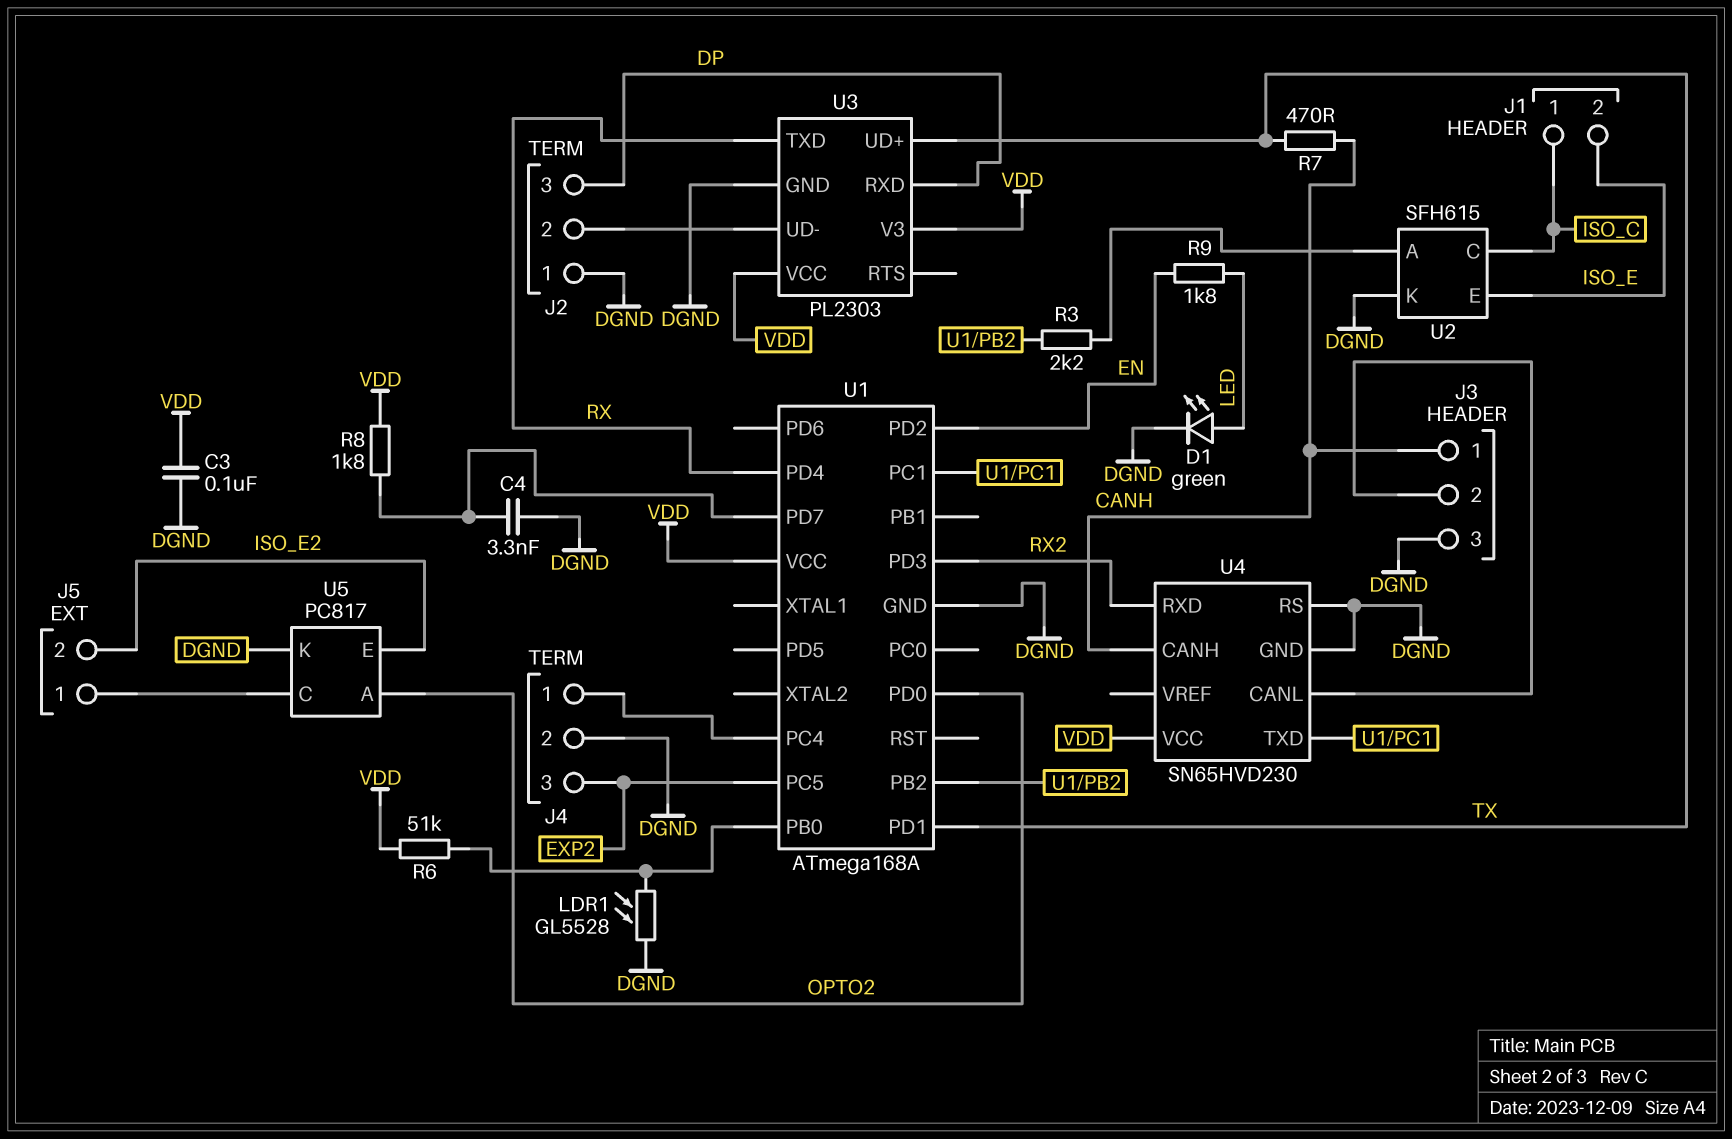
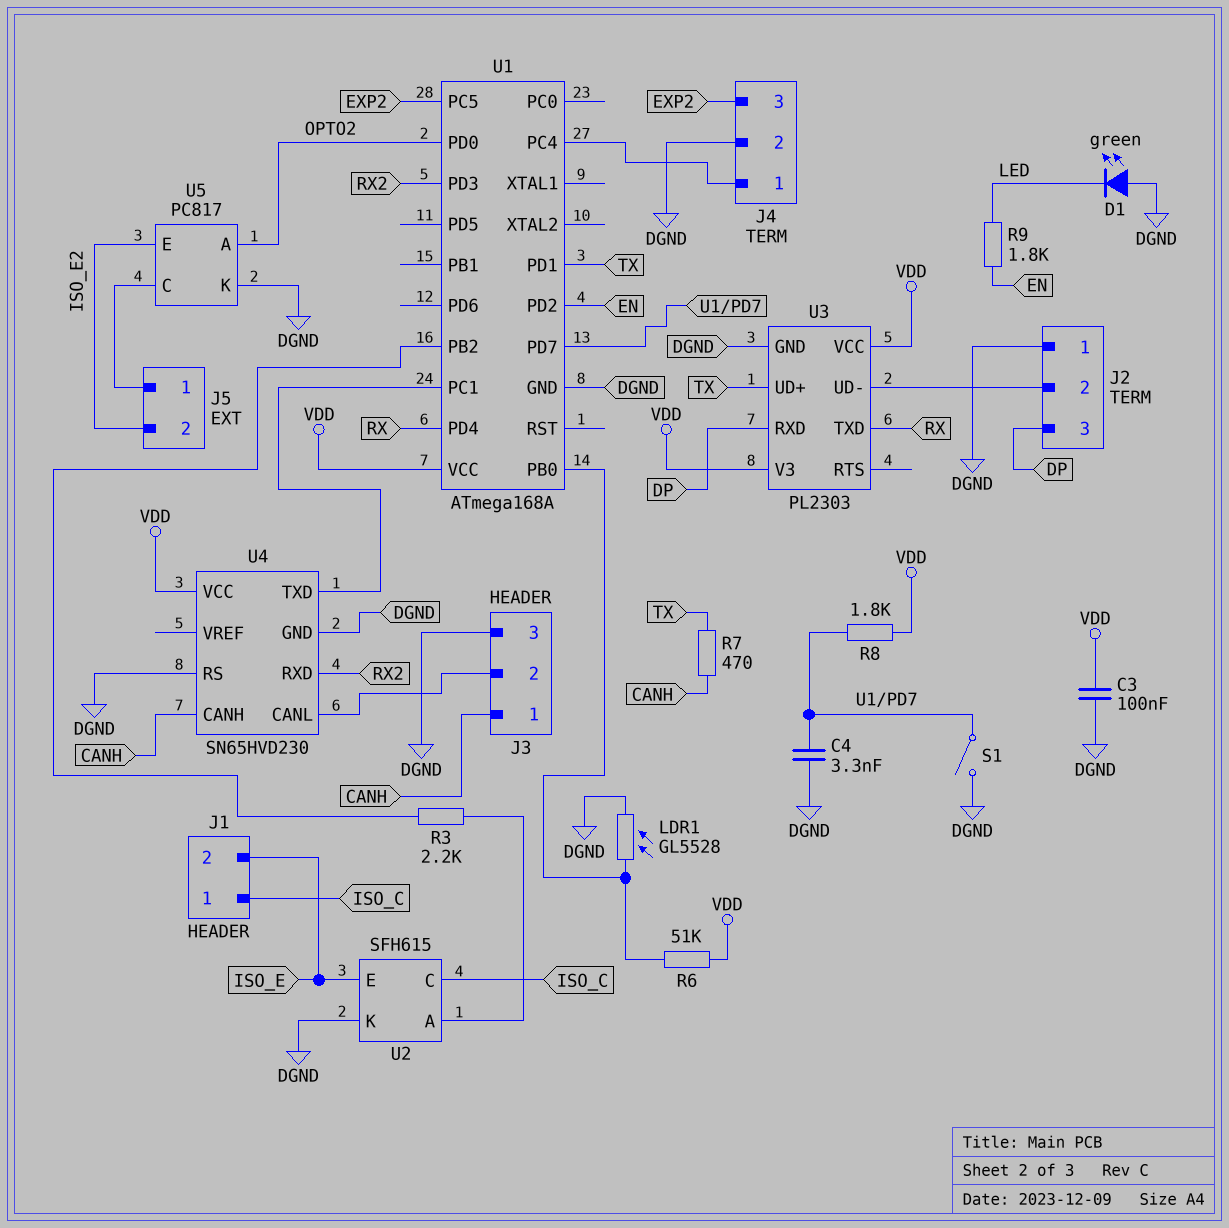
D1: LED green (A LED, K DGND) -> LED green (A DGND, K LED)
S1: none -> switch (DGND, U1/PD7)

